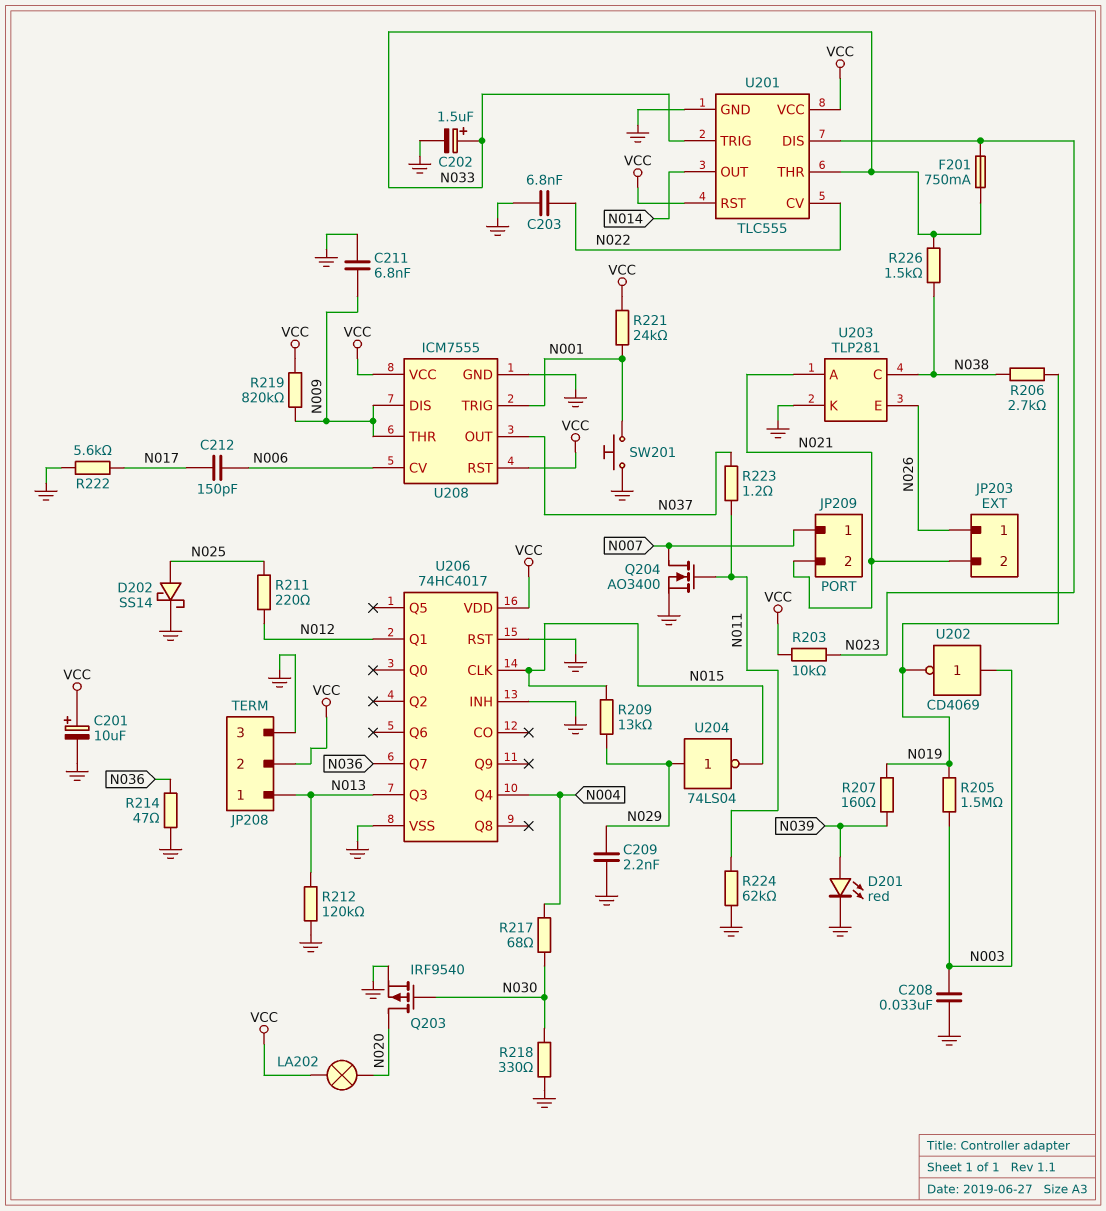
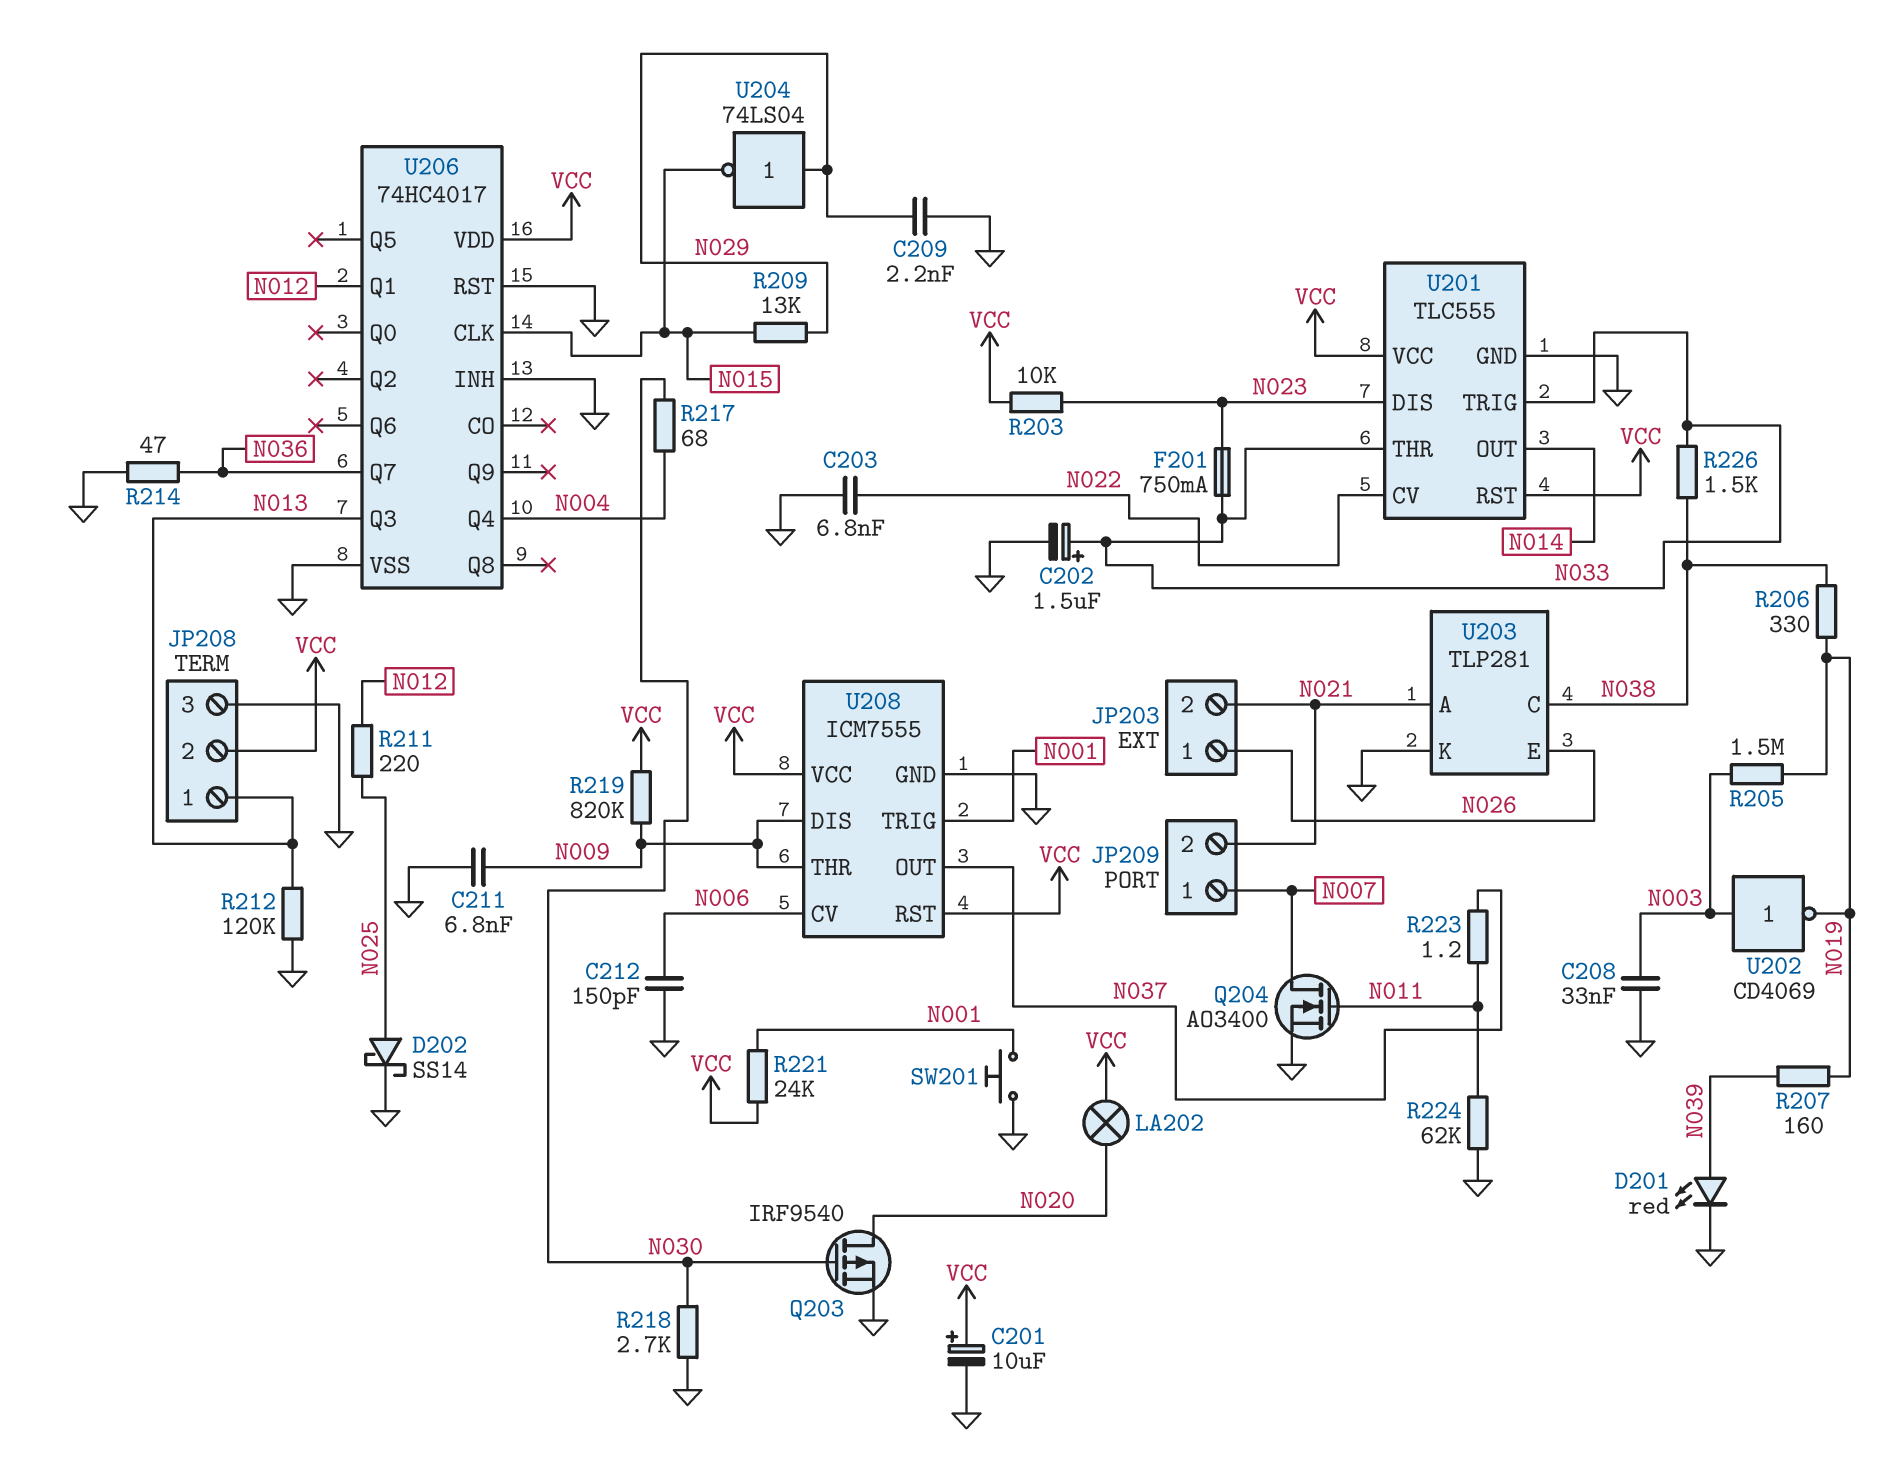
C212: 150pF (N006, N017) -> 150pF (GND, N006)
R206: 2.7k (N019, N038) -> 330 (N019, N038)
R218: 330 (GND, N030) -> 2.7k (GND, N030)
R222: 5.6k (GND, N017) -> none

